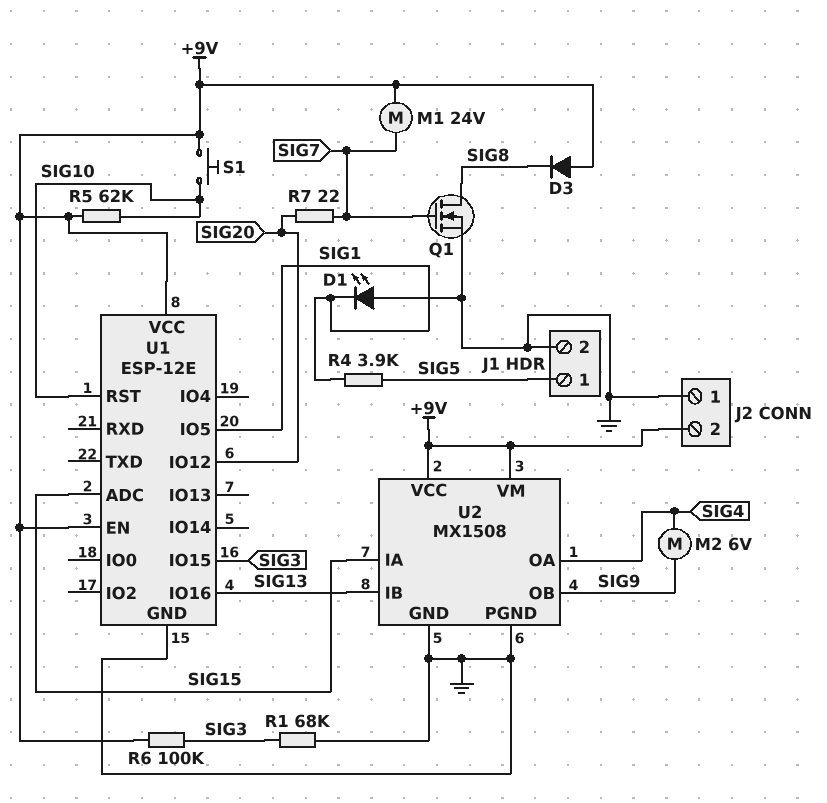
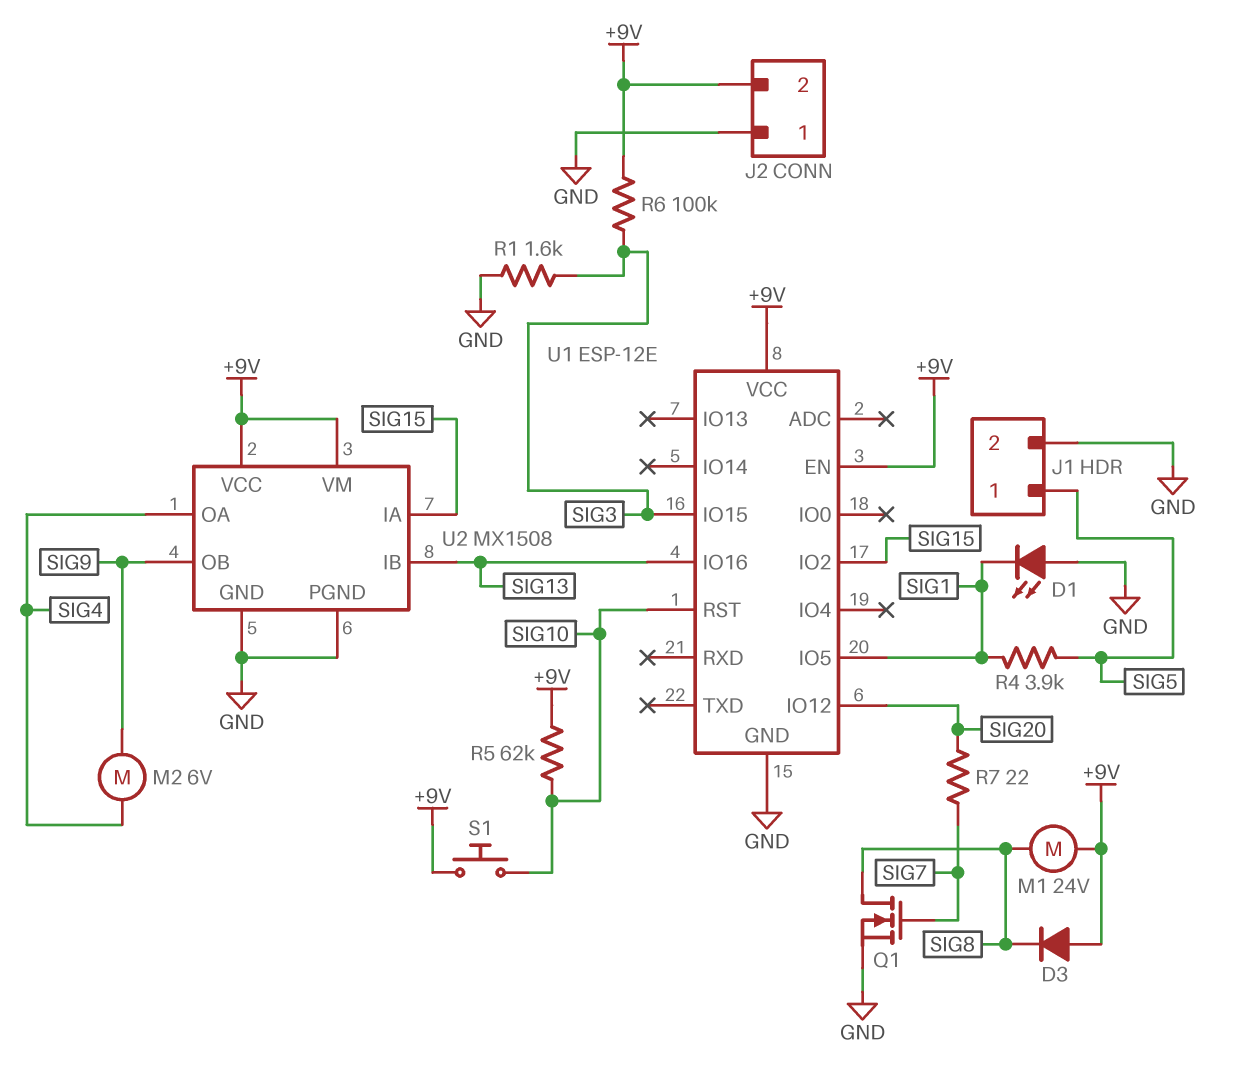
M1: motor 24V (+9V, SIG7) -> motor 24V (+9V, SIG8)
R1: 68k (GND, SIG3) -> 1.6k (GND, SIG3)
U1 pin ADC: SIG15 -> none
U1 pin IO2: none -> SIG15

